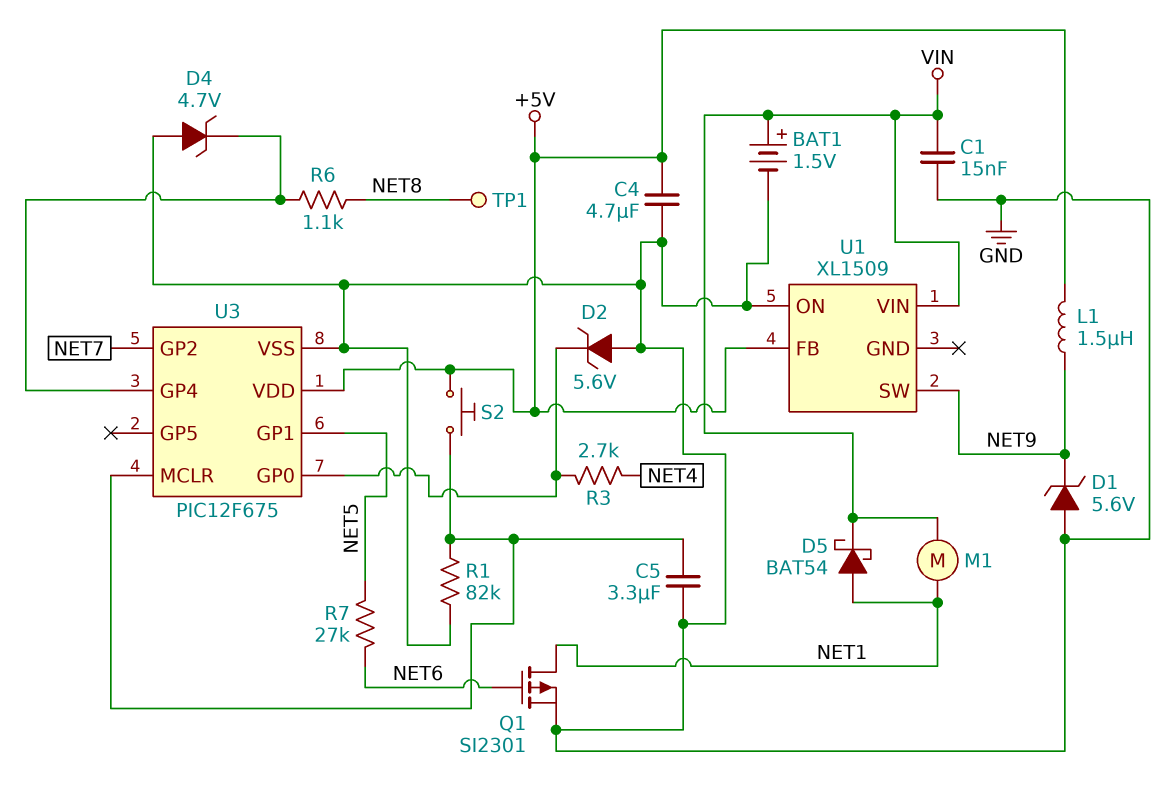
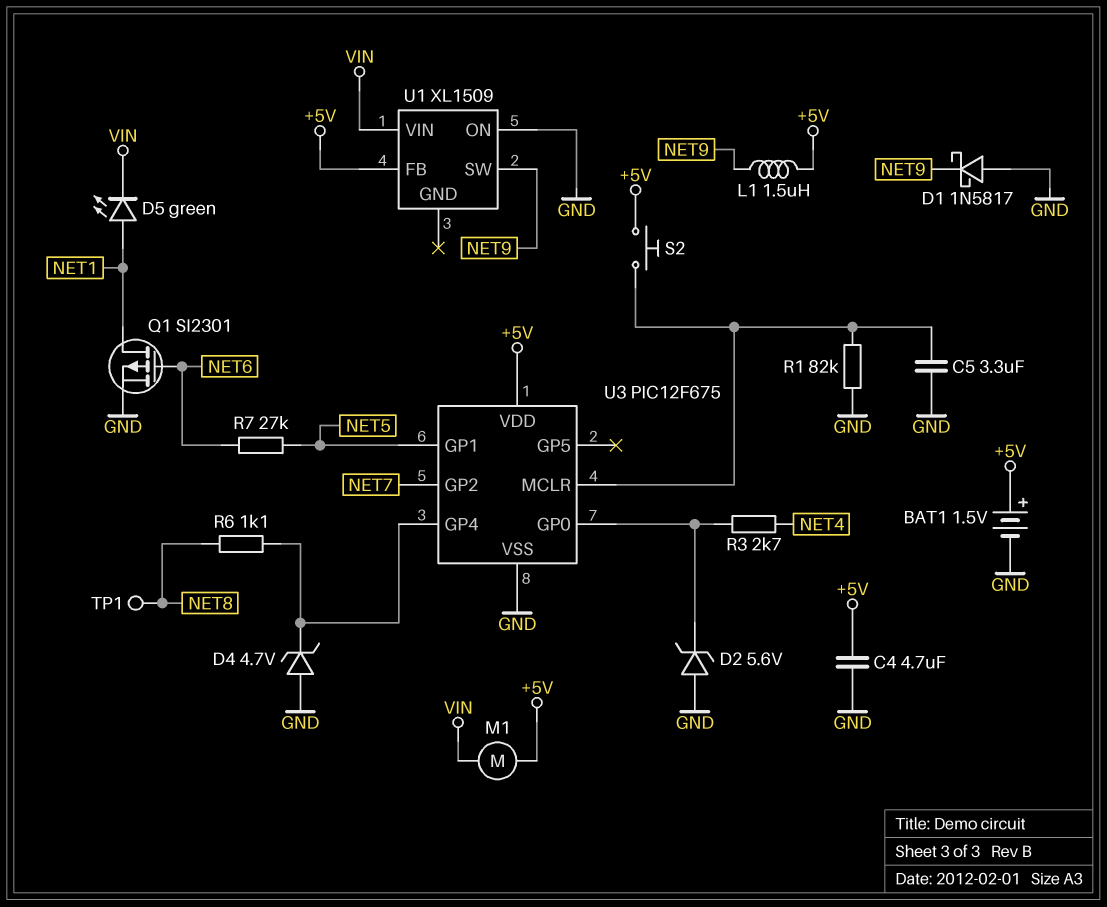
BAT1: 1.5V (plus VIN, minus GND) -> 1.5V (plus +5V, minus GND)
C1: 15nF (GND, VIN) -> none
D1: zener 5.6V (A GND, K NET9) -> schottky 1N5817 (A GND, K NET9)
D5: schottky BAT54 (A NET1, K VIN) -> LED green (A NET1, K VIN)
M1: motor (NET1, VIN) -> motor (+5V, VIN)

